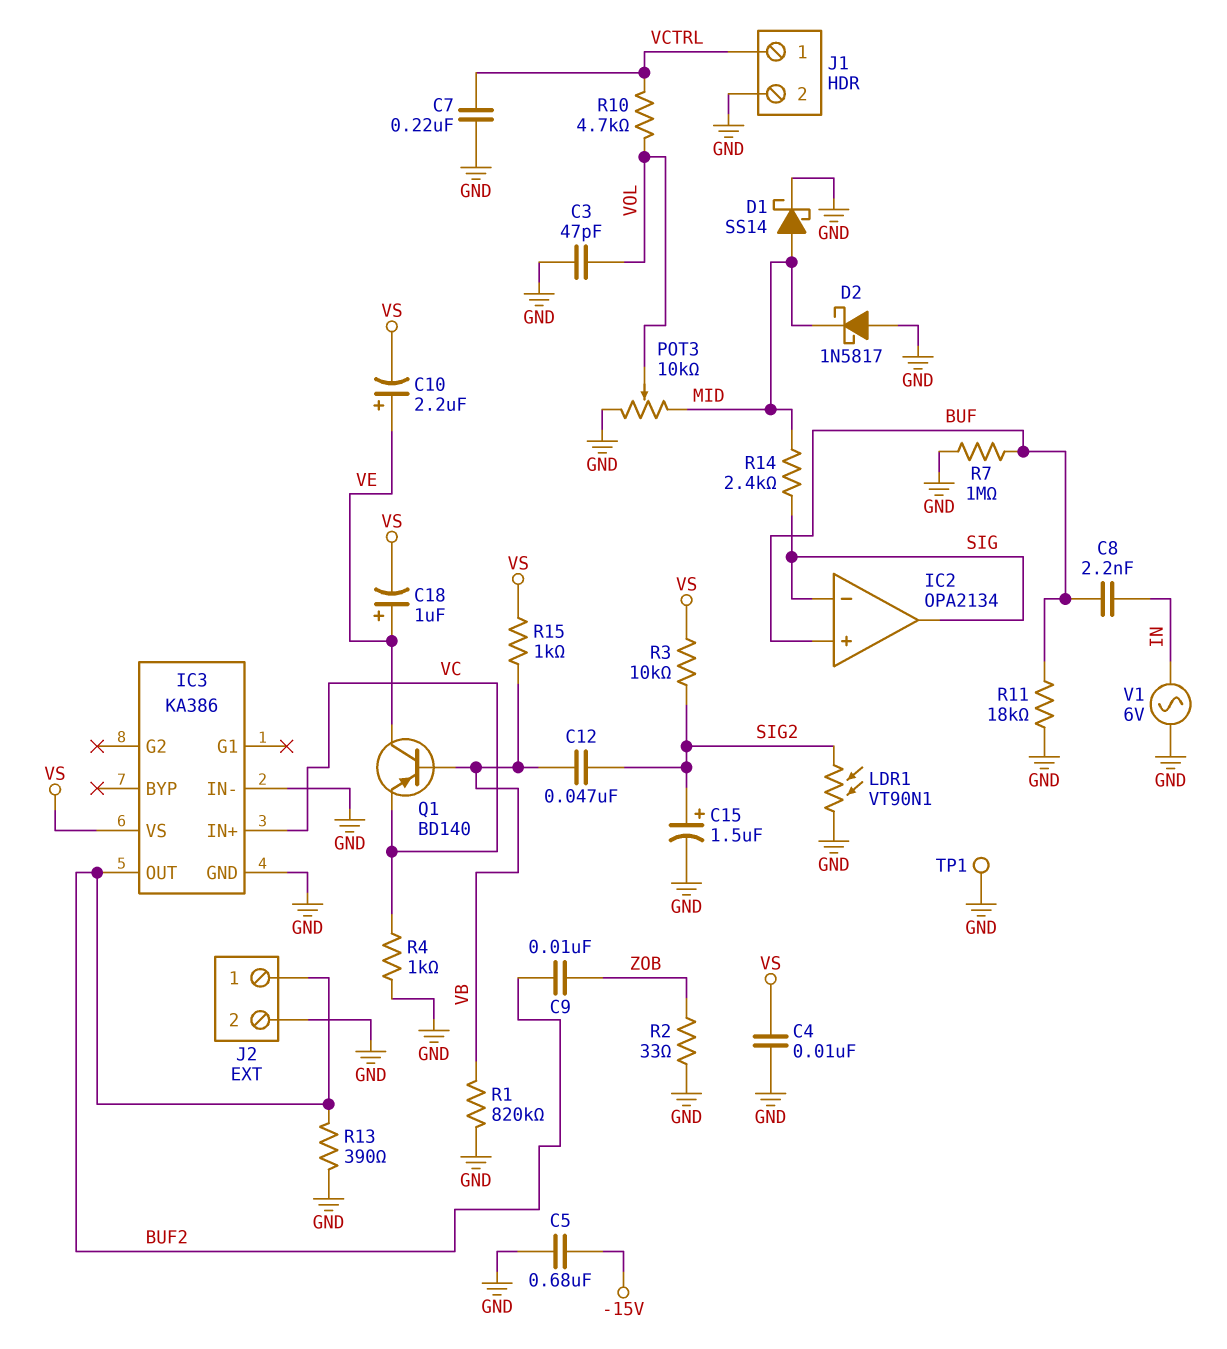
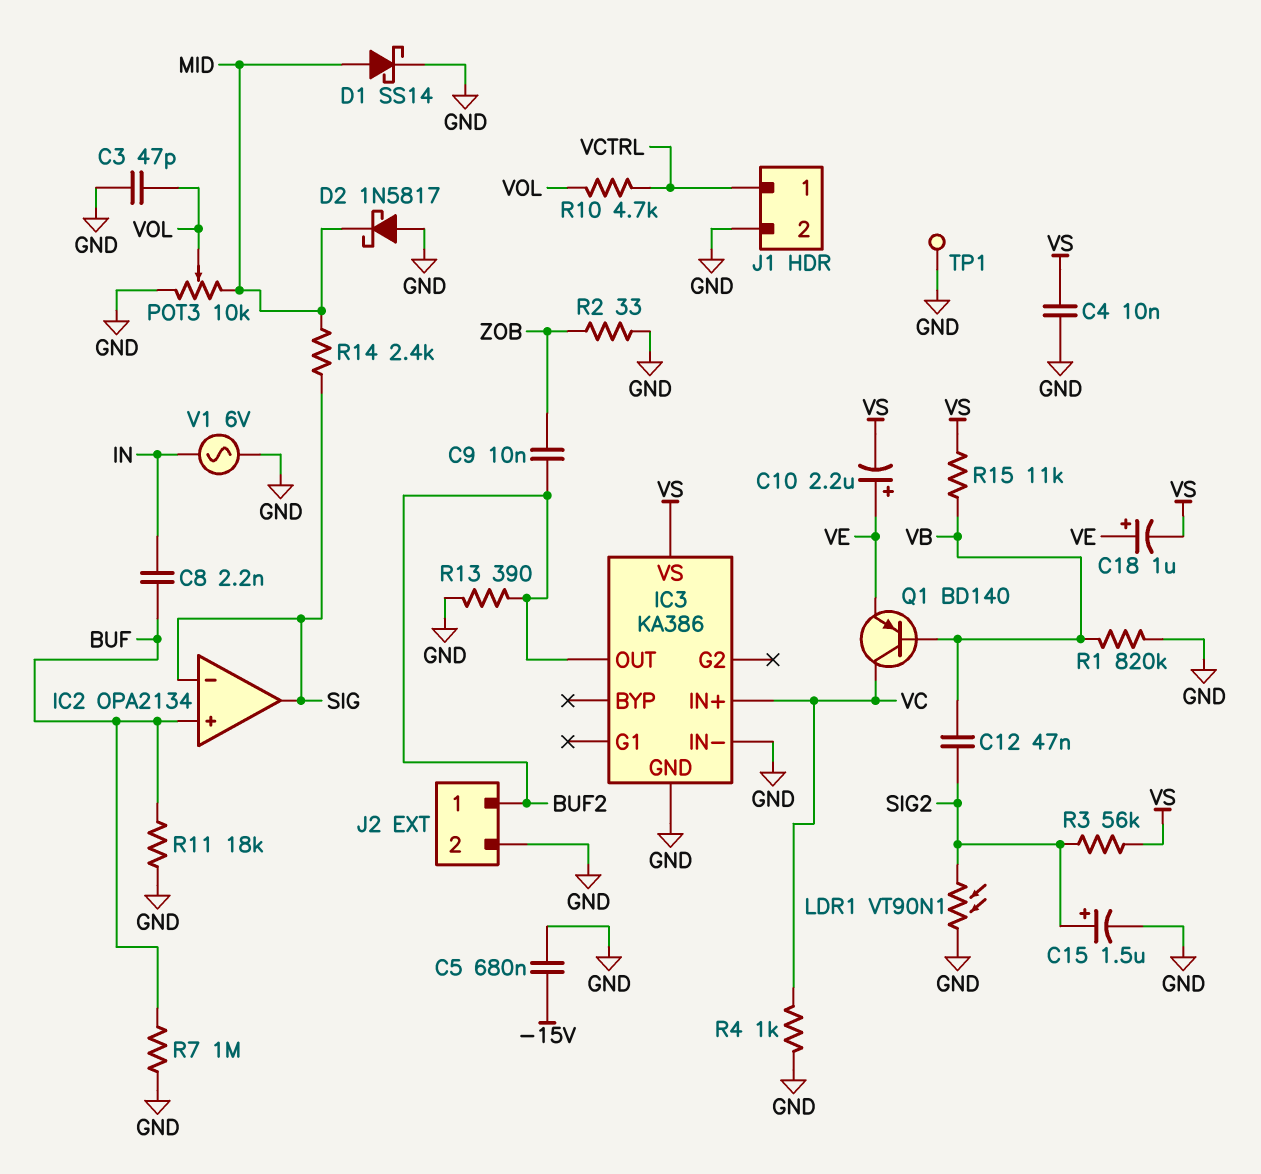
C7: 220nF (GND, VCTRL) -> none
Q1: PNP BD140 (B VB, C VE, E VC) -> PNP BD140 (B VB, C VC, E VE)
R3: 10k (SIG2, VS) -> 56k (SIG2, VS)
R15: 1k (VB, VS) -> 11k (VB, VS)

